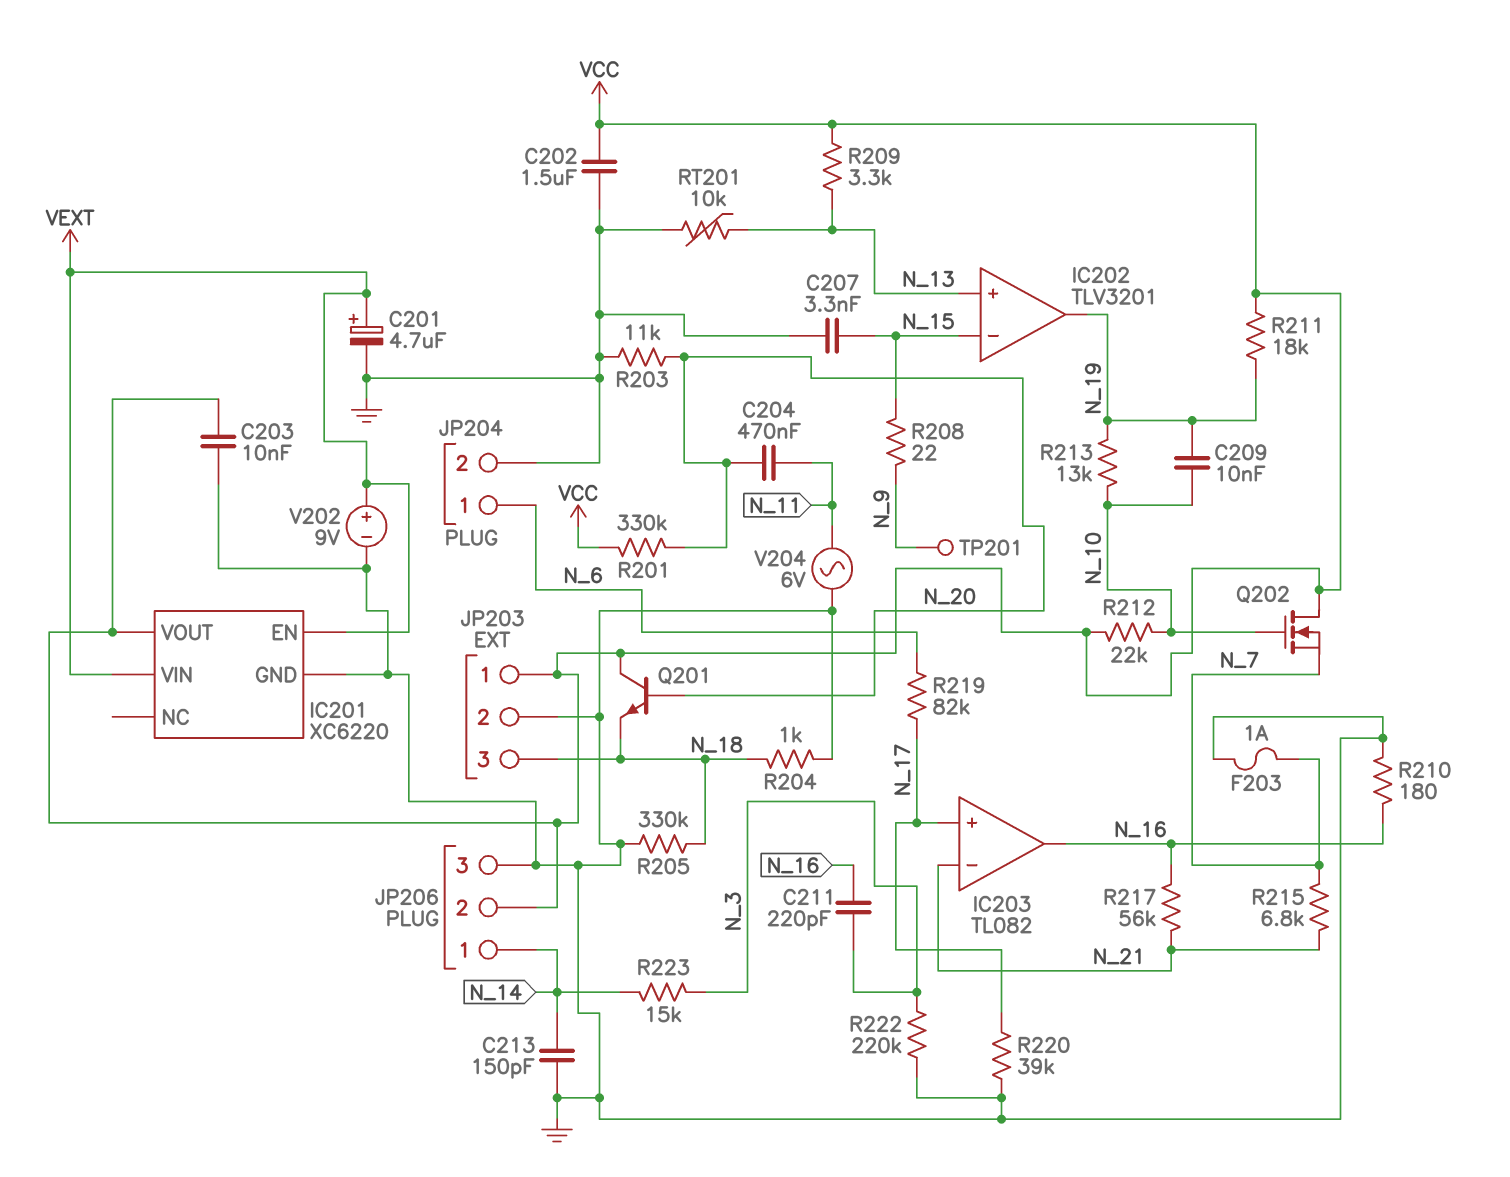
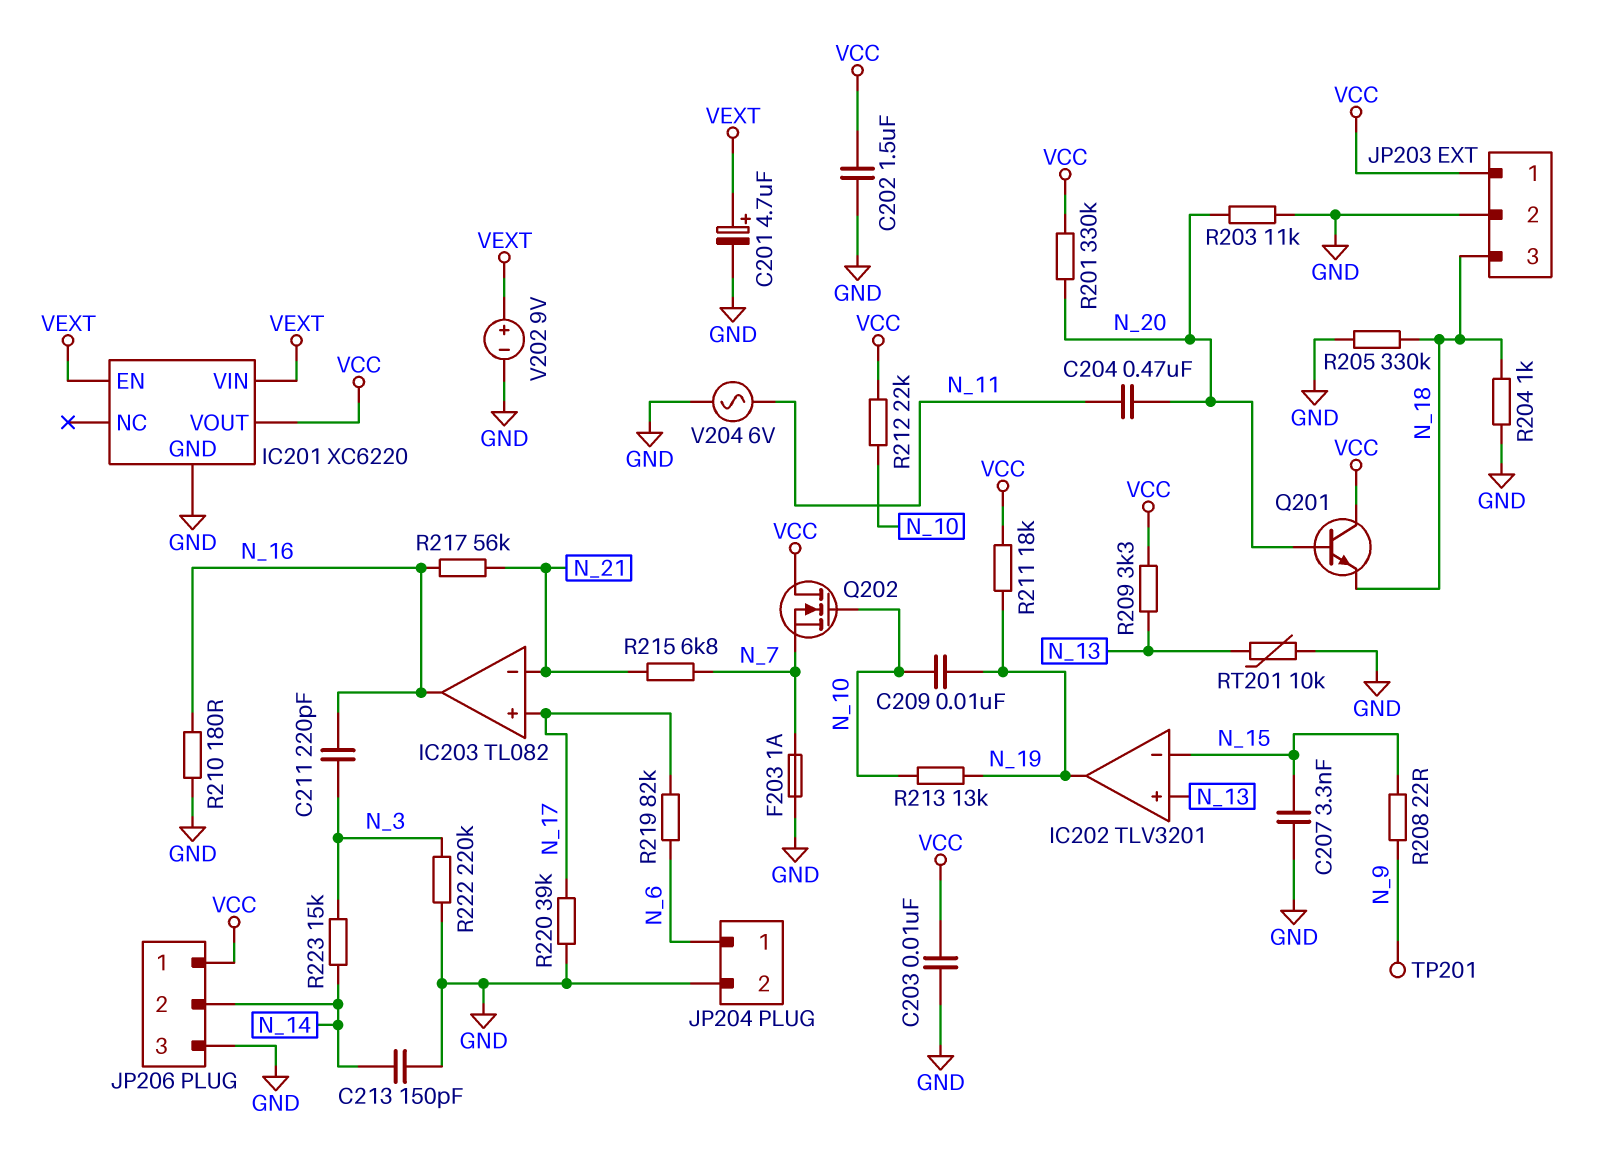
JP206 pin 1: N_14 -> VCC
JP206 pin 2: VCC -> N_14

